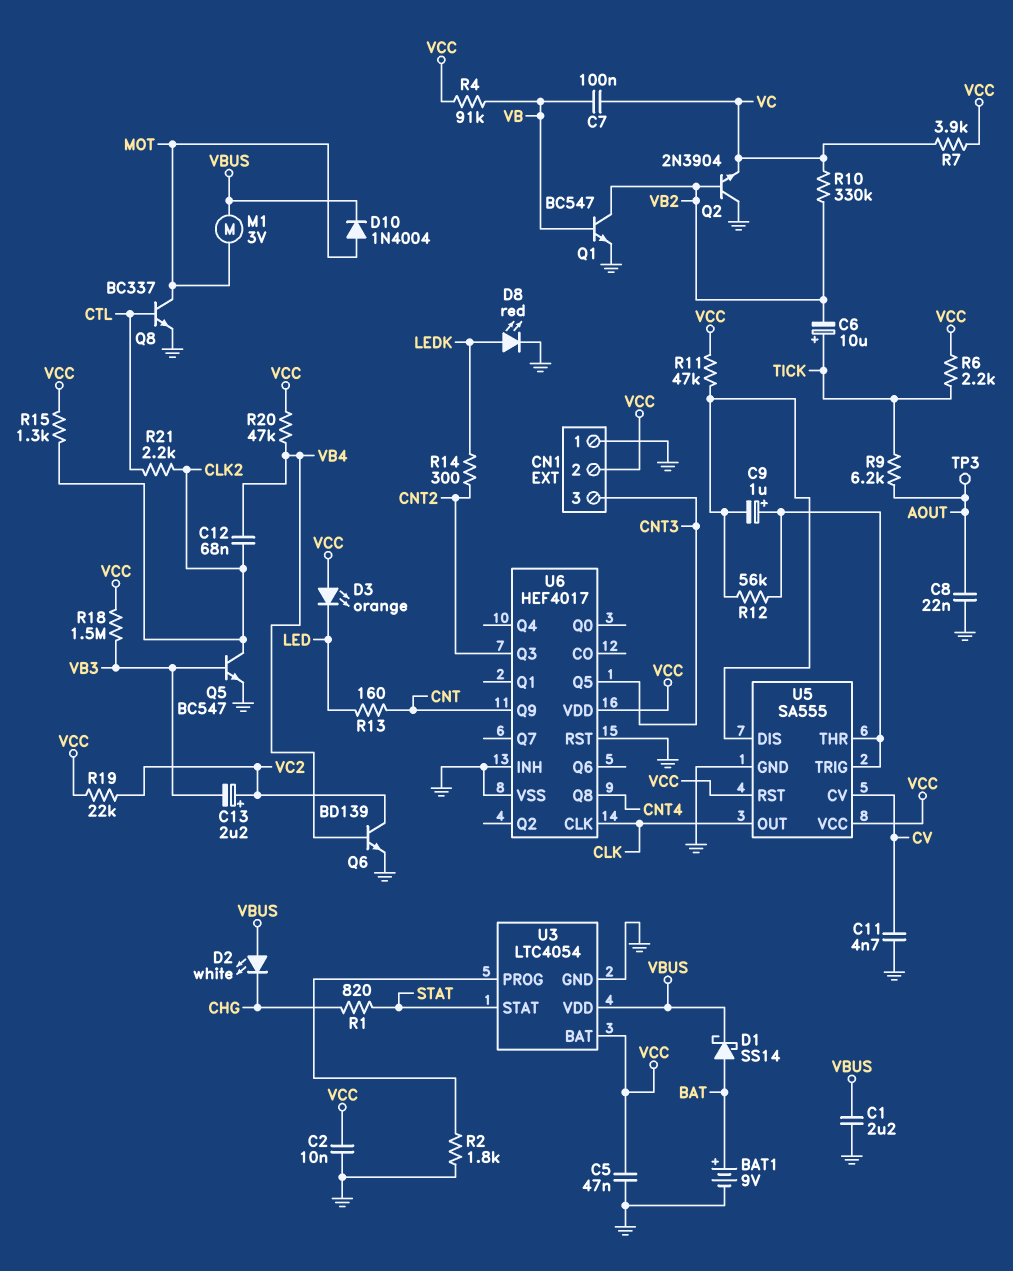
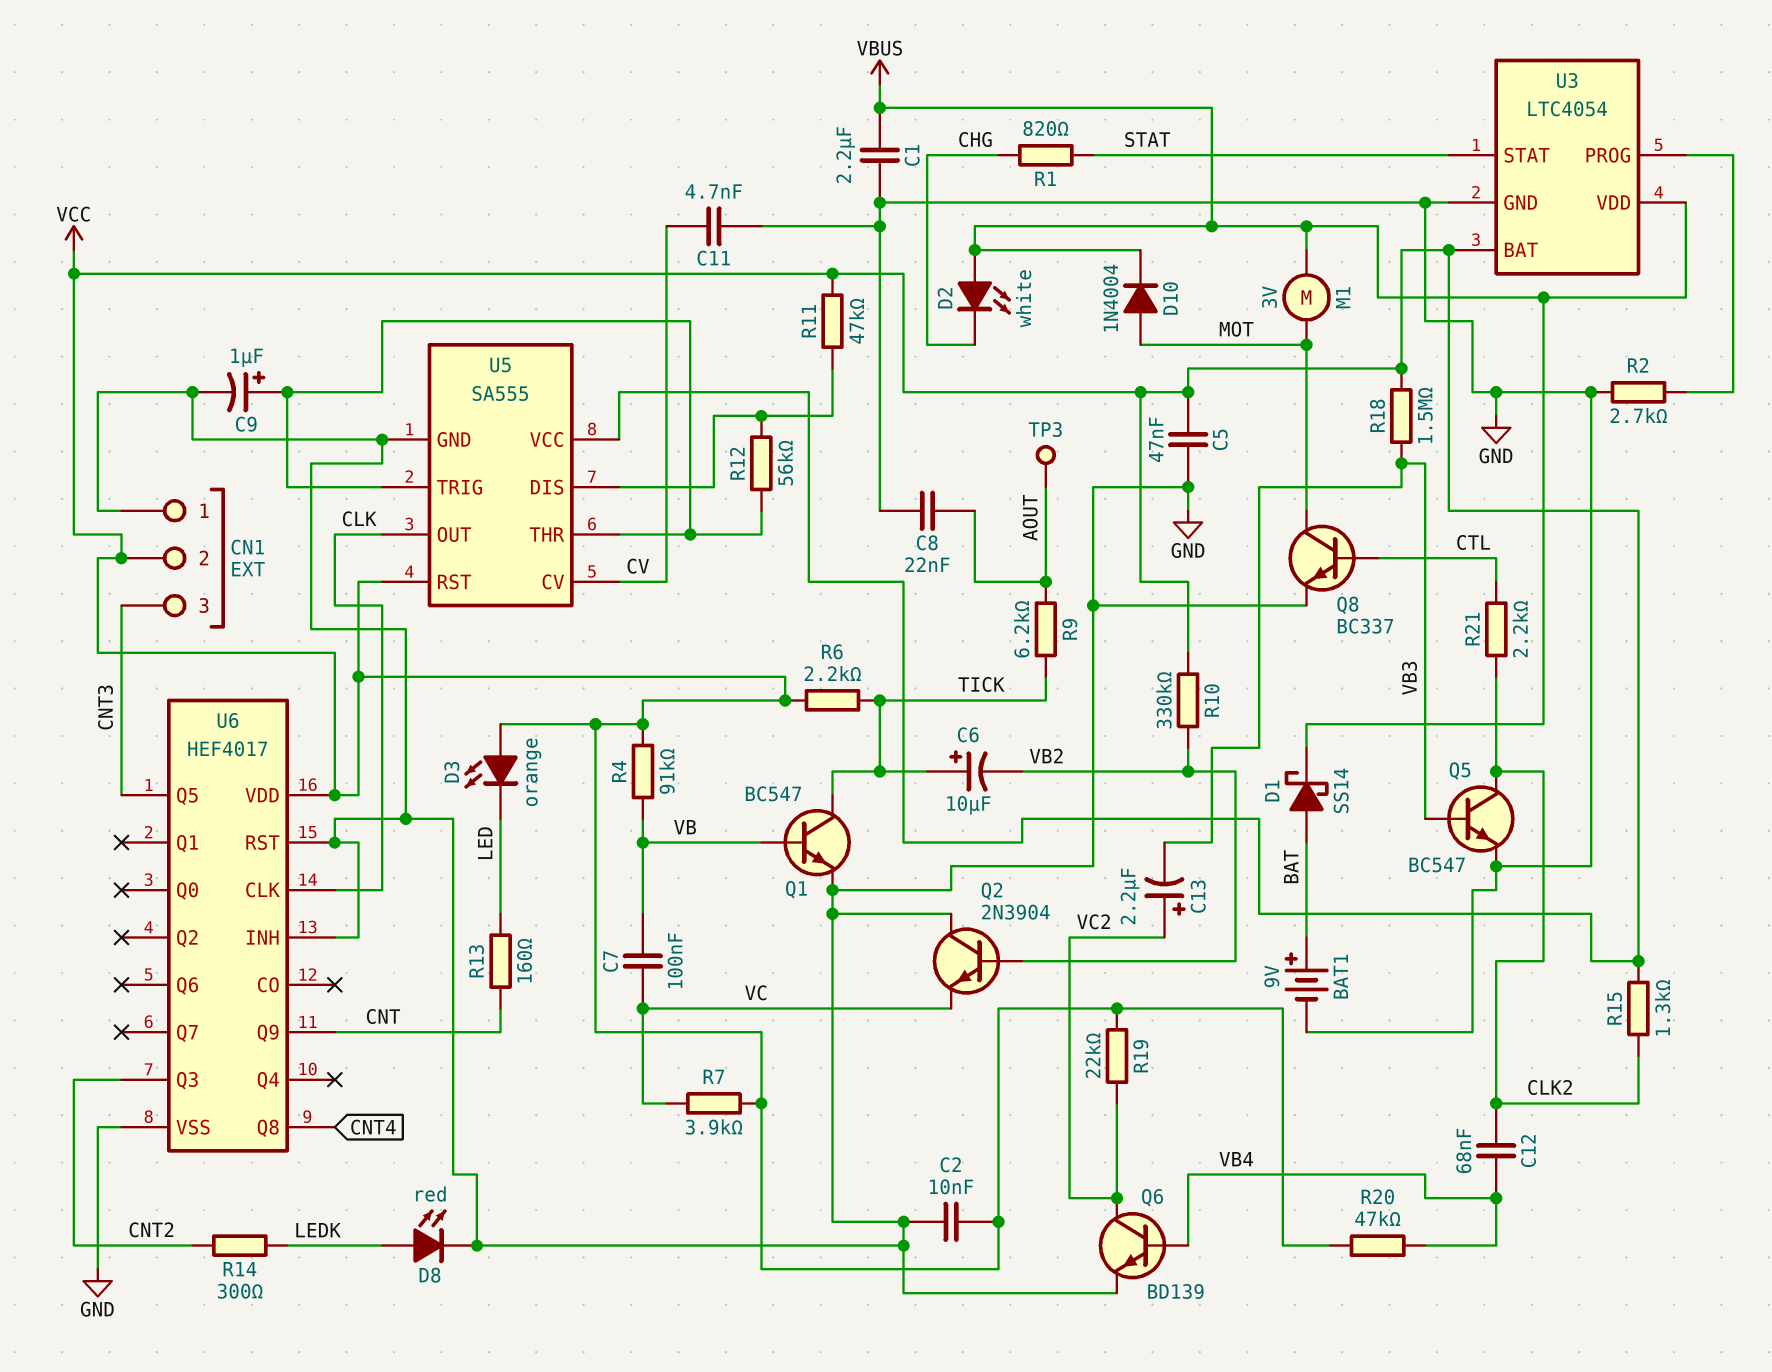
C9: 1uF (plus U5/THR, minus U5/DIS) -> 1uF (plus U5/THR, minus GND)
Q1: NPN BC547 (B VB, C VB2, E GND) -> NPN BC547 (B VB, C TICK, E GND)
R2: 1.8k (GND, U3/PROG) -> 2.7k (GND, U3/PROG)
R10: 330k (VB2, VC) -> 330k (VB2, VCC)

